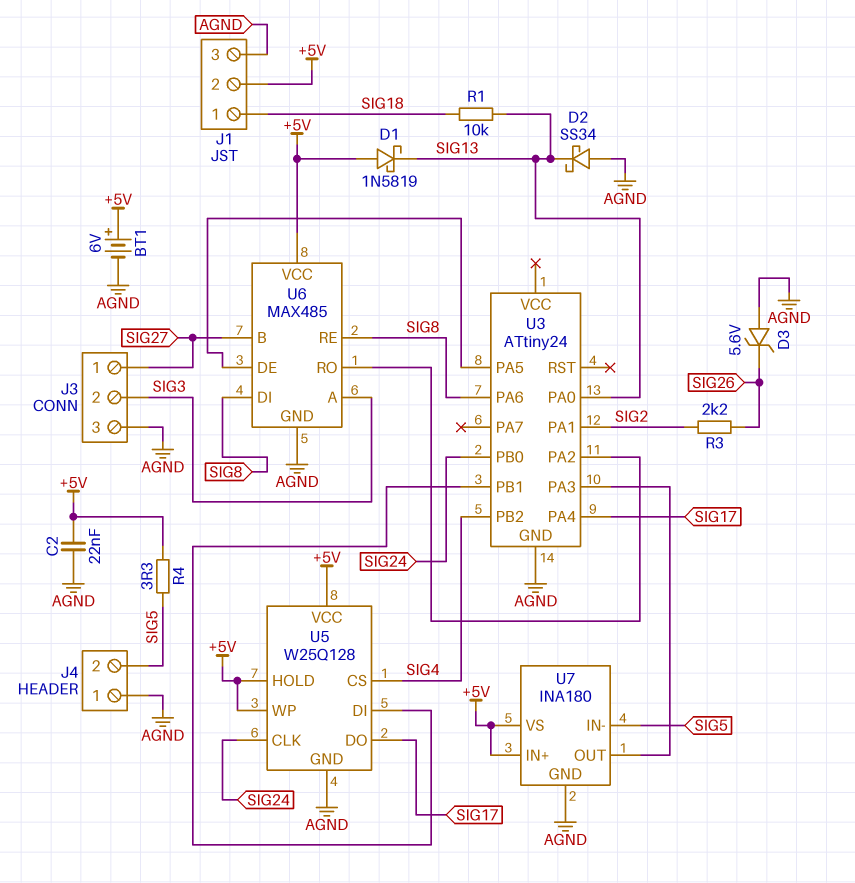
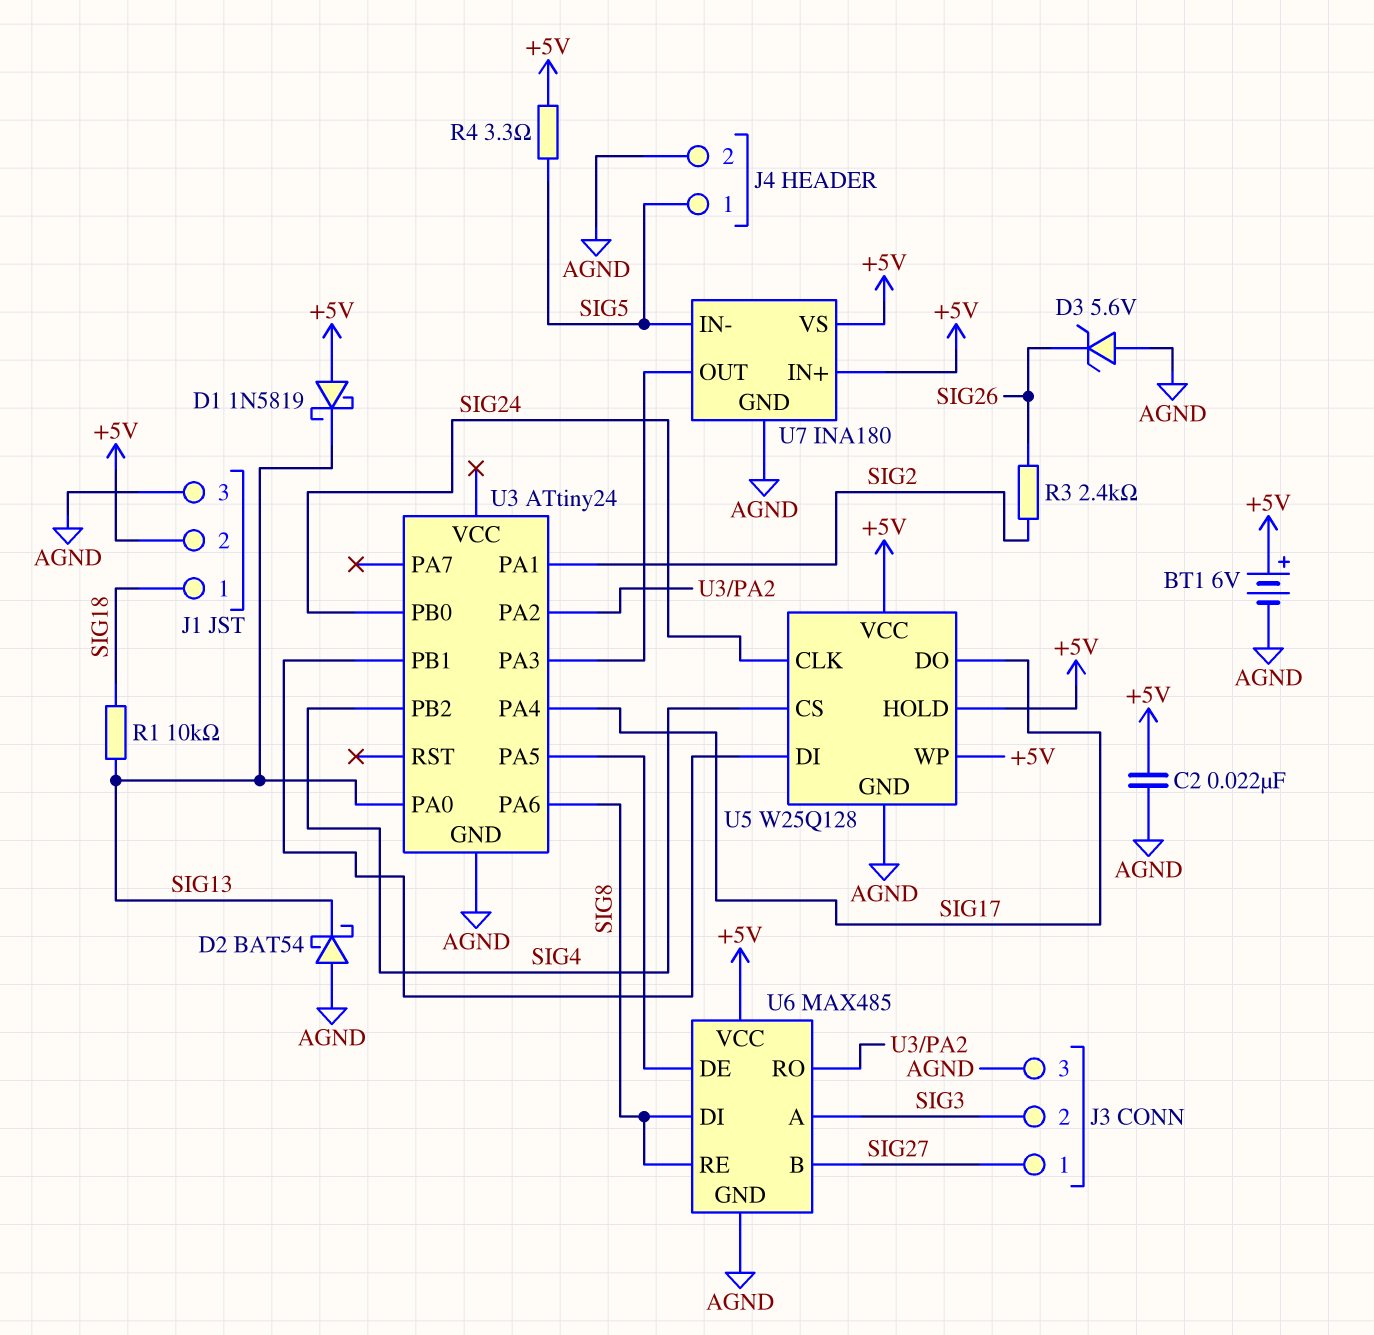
D2: schottky SS34 (A AGND, K SIG13) -> schottky BAT54 (A AGND, K SIG13)
J4 pin 1: AGND -> SIG5
J4 pin 2: SIG5 -> AGND
R3: 2.2k (SIG2, SIG26) -> 2.4k (SIG2, SIG26)

